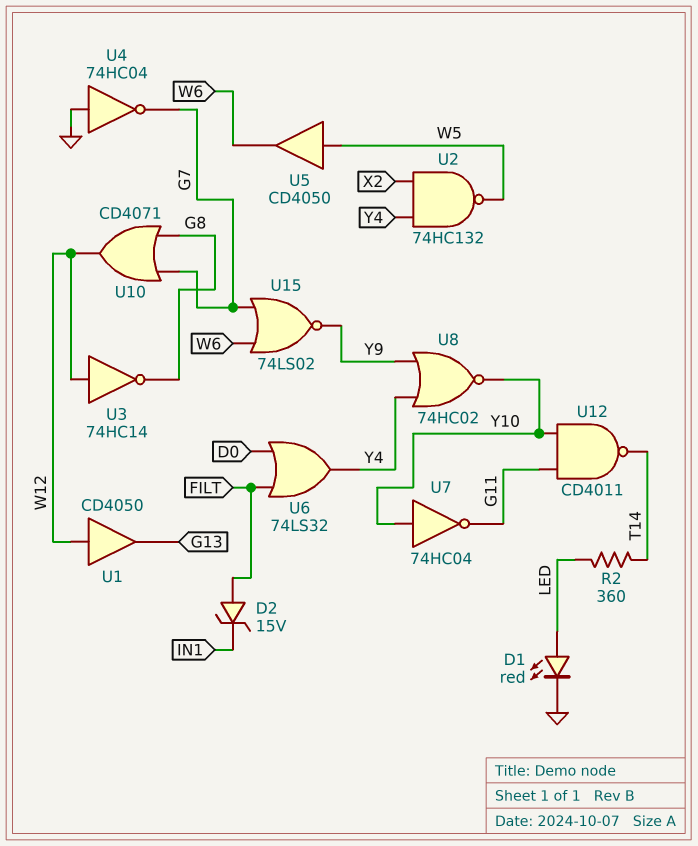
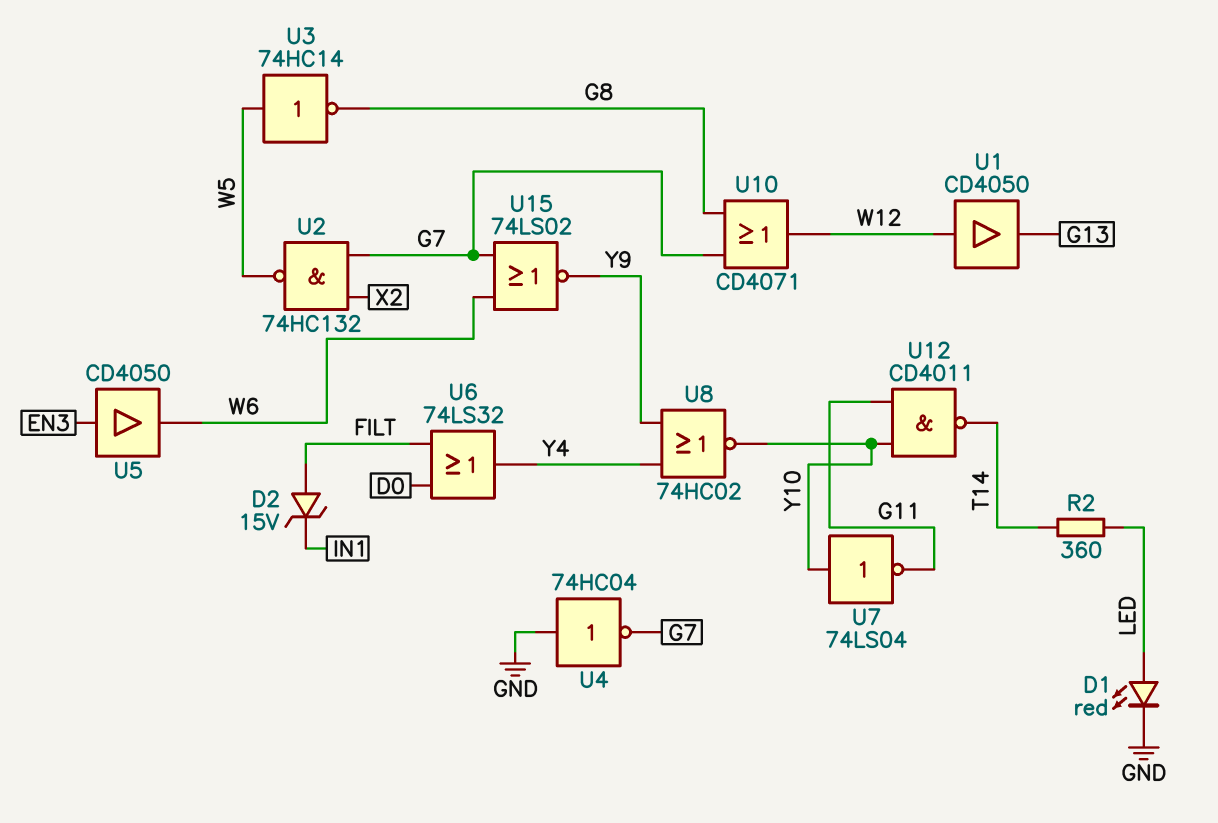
U2: NAND 74HC132 (in X2, in Y4, out W5) -> NAND 74HC132 (in G7, in X2, out W5)
U3: NOT 74HC14 (in W12, out G8) -> NOT 74HC14 (in W5, out G8)
U5: buffer CD4050 (in W5, out W6) -> buffer CD4050 (in EN3, out W6)
U7: NOT 74HC04 (in Y10, out G11) -> NOT 74LS04 (in Y10, out G11)

